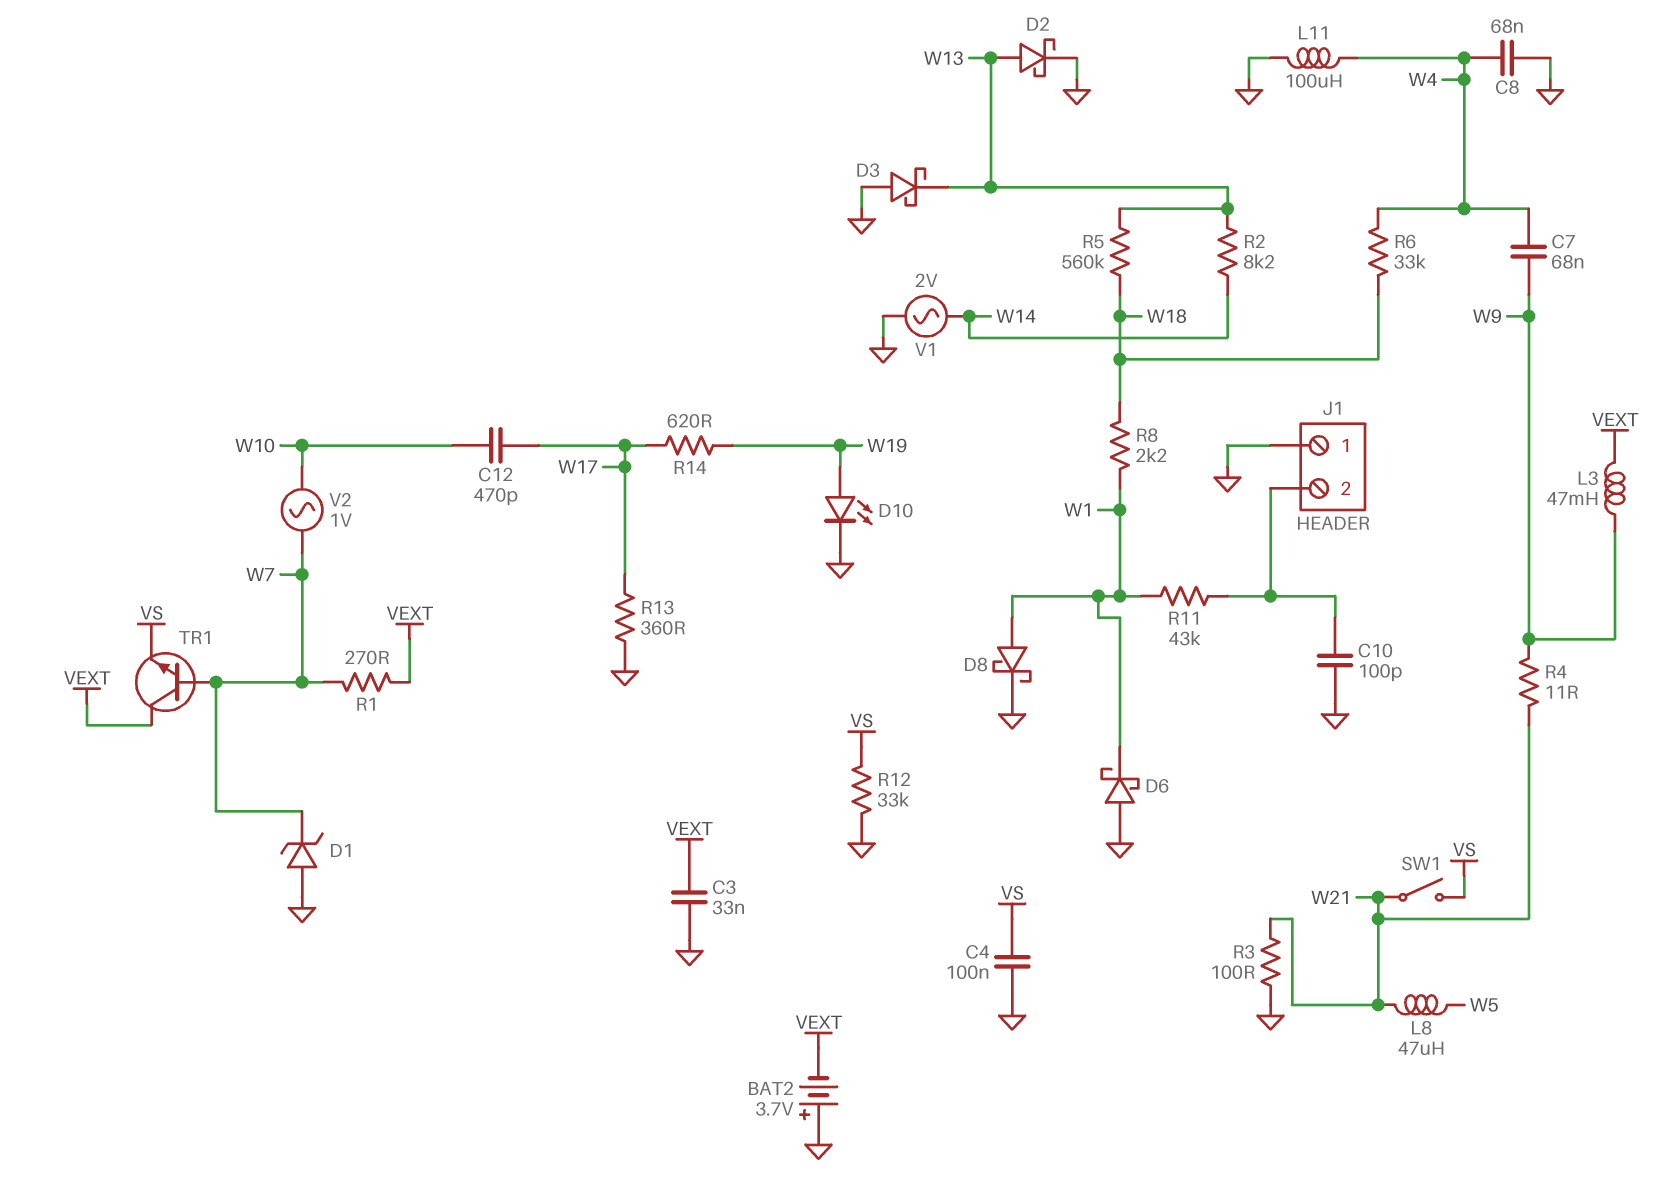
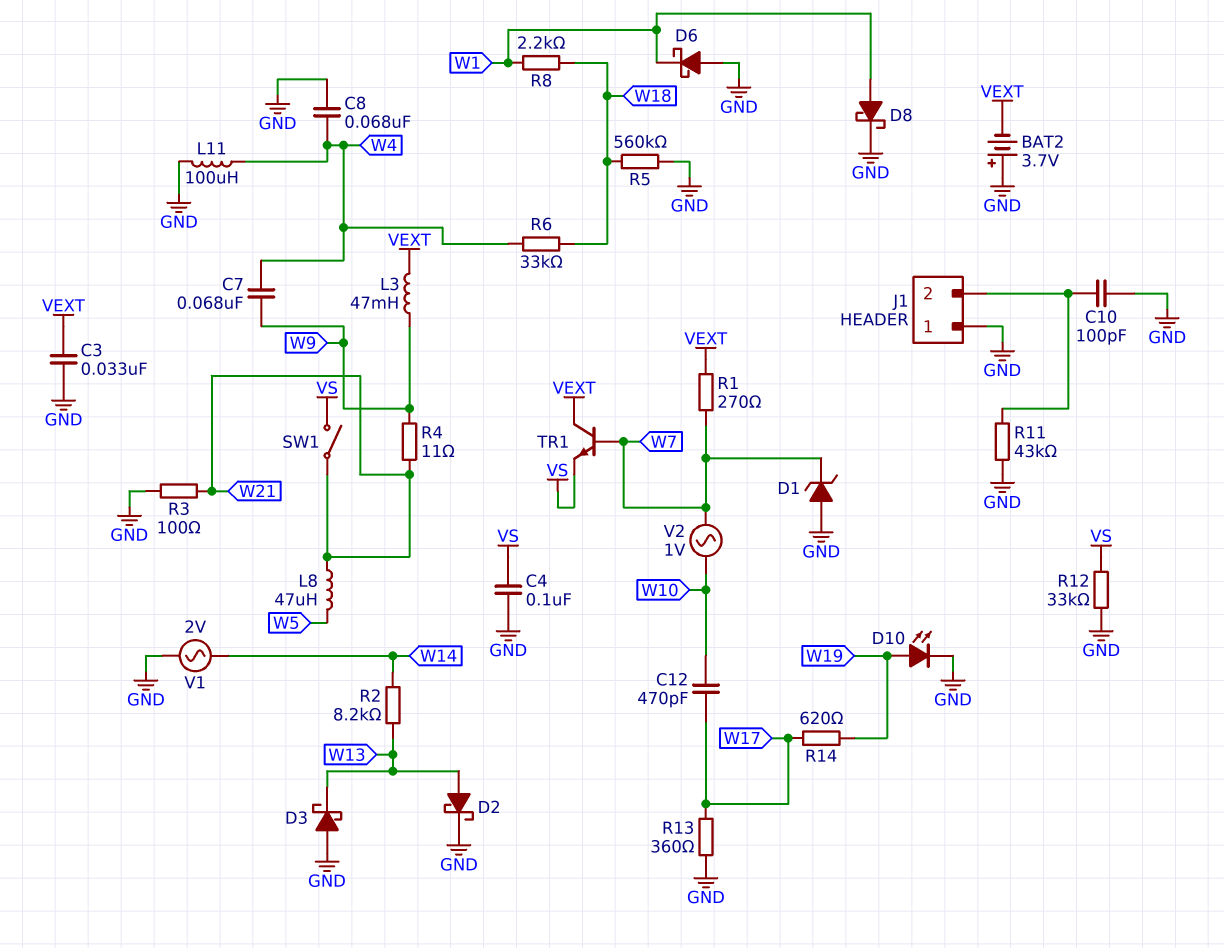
R5: 560k (W13, W18) -> 560k (GND, W18)
R11: 43k (J1/2, W1) -> 43k (GND, J1/2)

